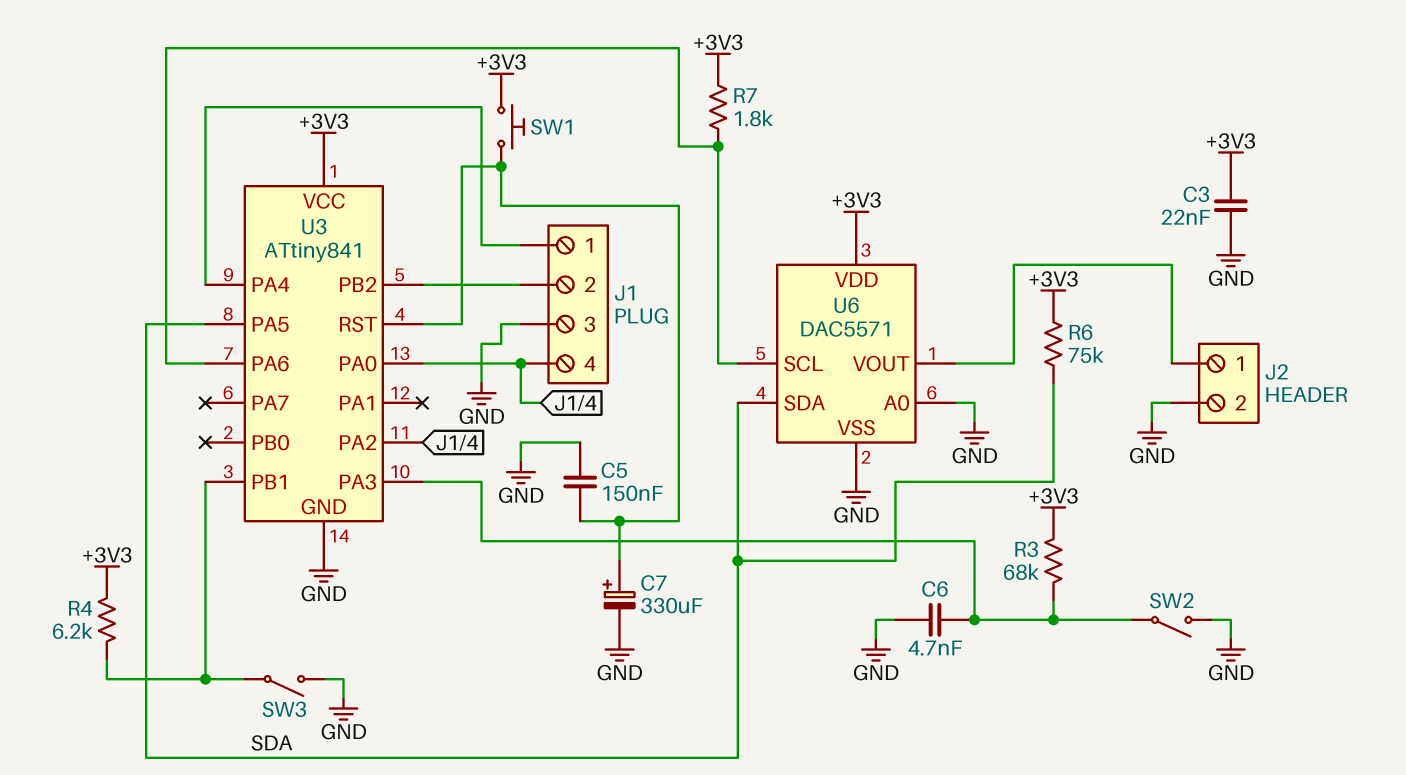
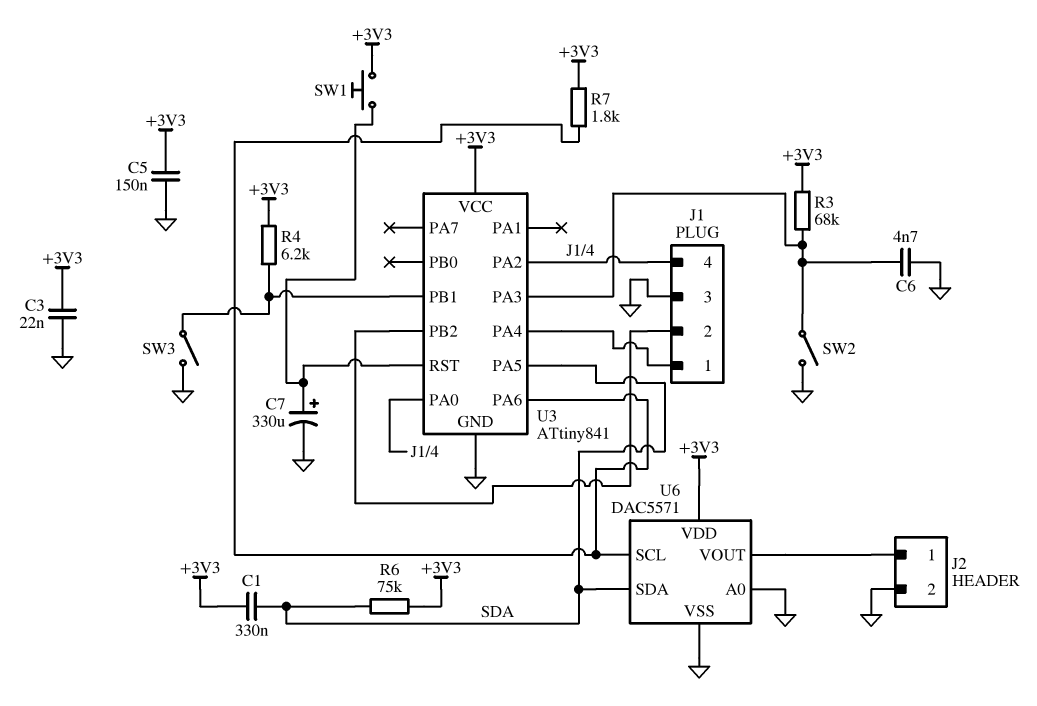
C1: none -> 330nF (+3V3, SDA)
C5: 150nF (GND, U3/RST) -> 150nF (+3V3, GND)

